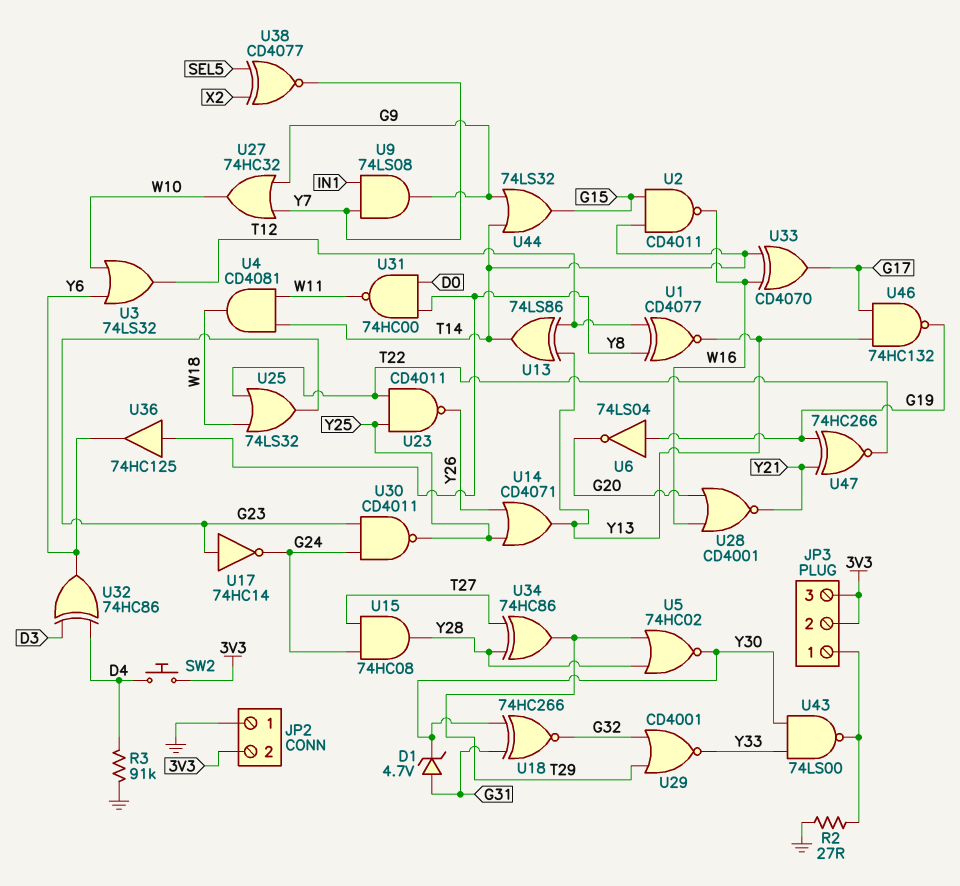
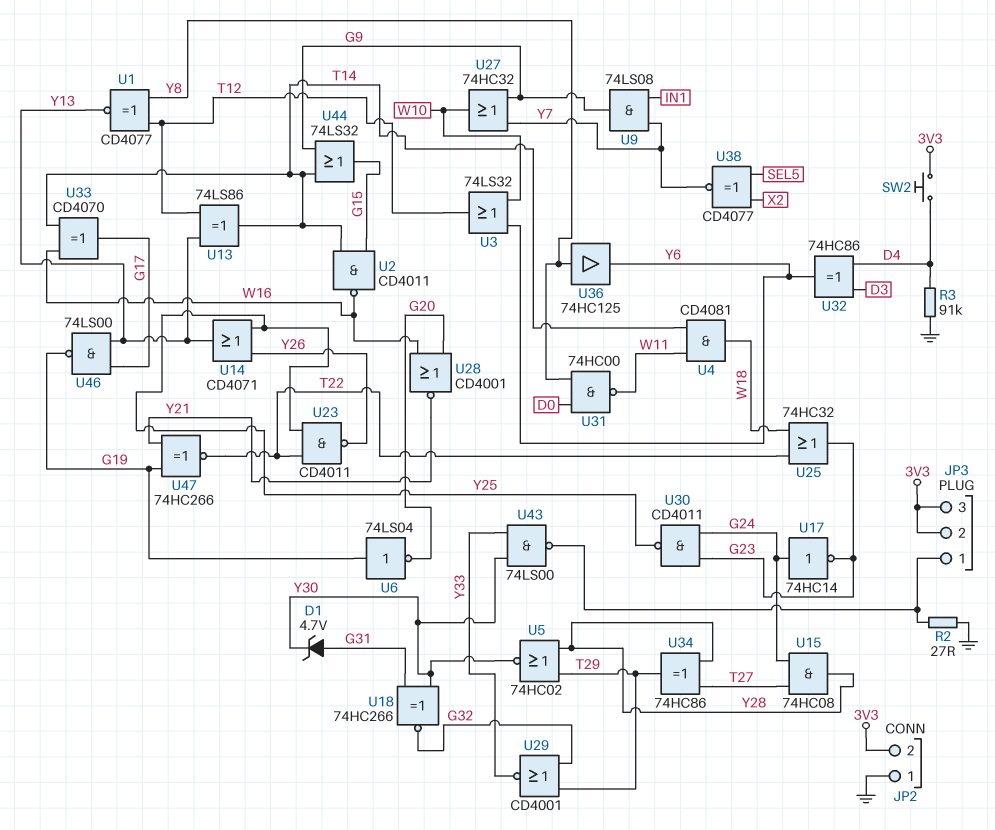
U17: NOT 74HC14 (in G23, out G24) -> NOT 74HC14 (in G24, out G23)
U25: OR 74LS32 (in T22, in W18, out G23) -> OR 74HC32 (in T22, in W18, out G23)
U46: NAND 74HC132 (in G17, in Y13, out G19) -> NAND 74LS00 (in G17, in Y13, out G19)

